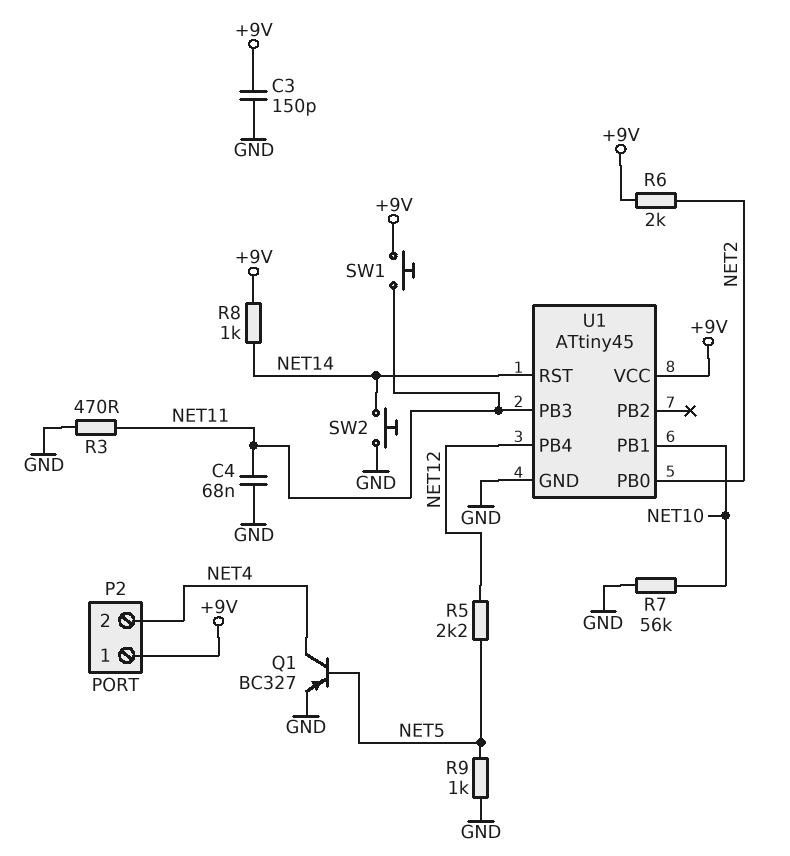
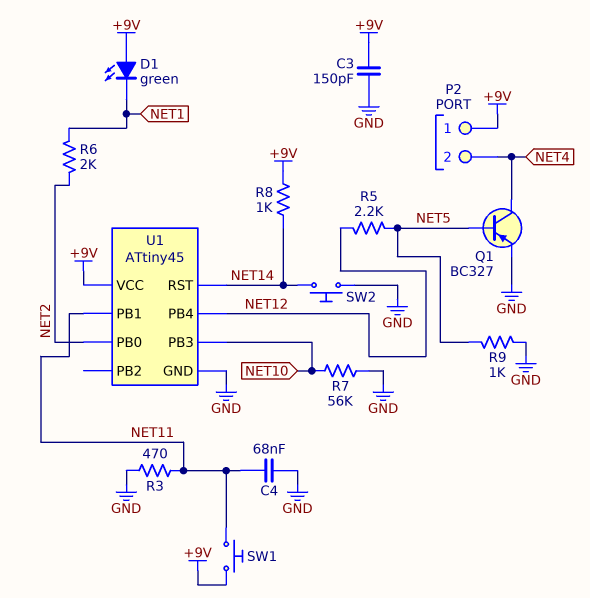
D1: none -> LED green (A +9V, K NET1)
R6: 2k (+9V, NET2) -> 2k (NET1, NET2)
U1 pin PB1: NET10 -> NET11
U1 pin PB3: NET11 -> NET10

